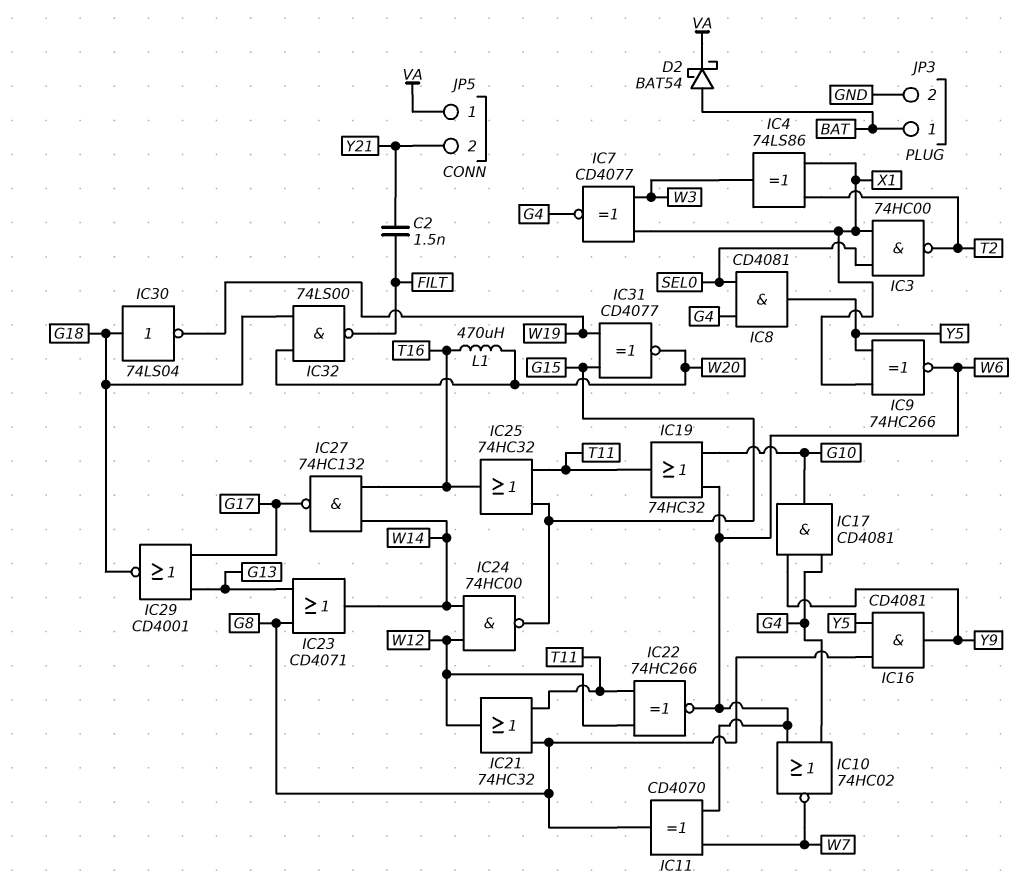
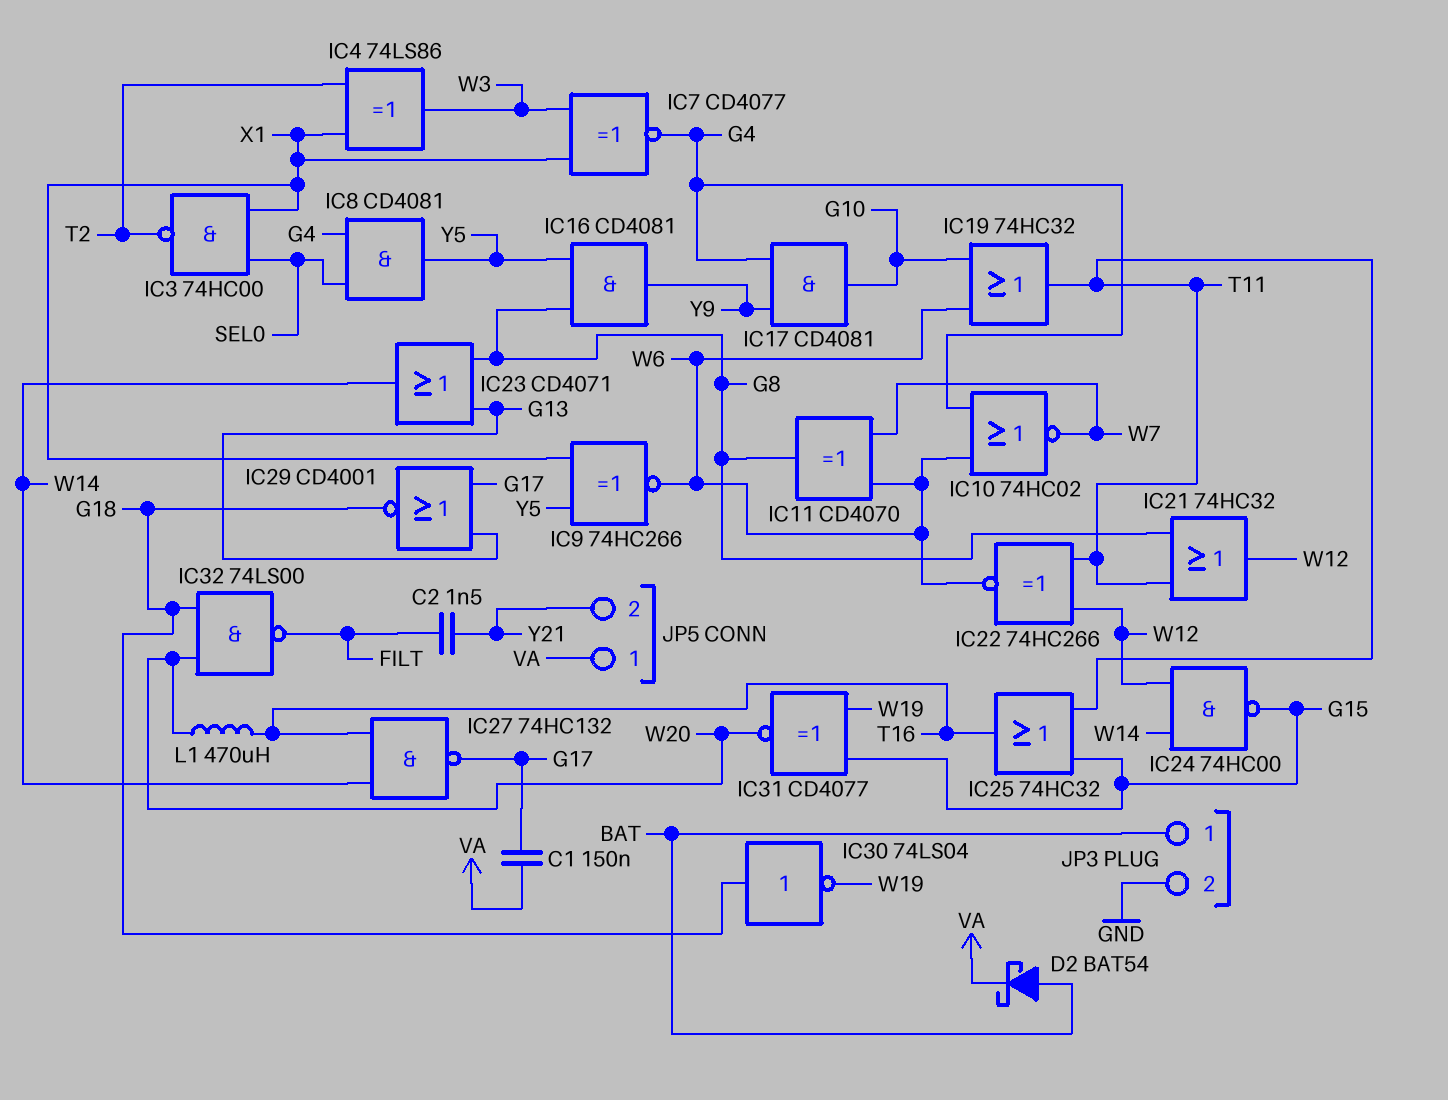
C1: none -> 150nF (G17, VA)

